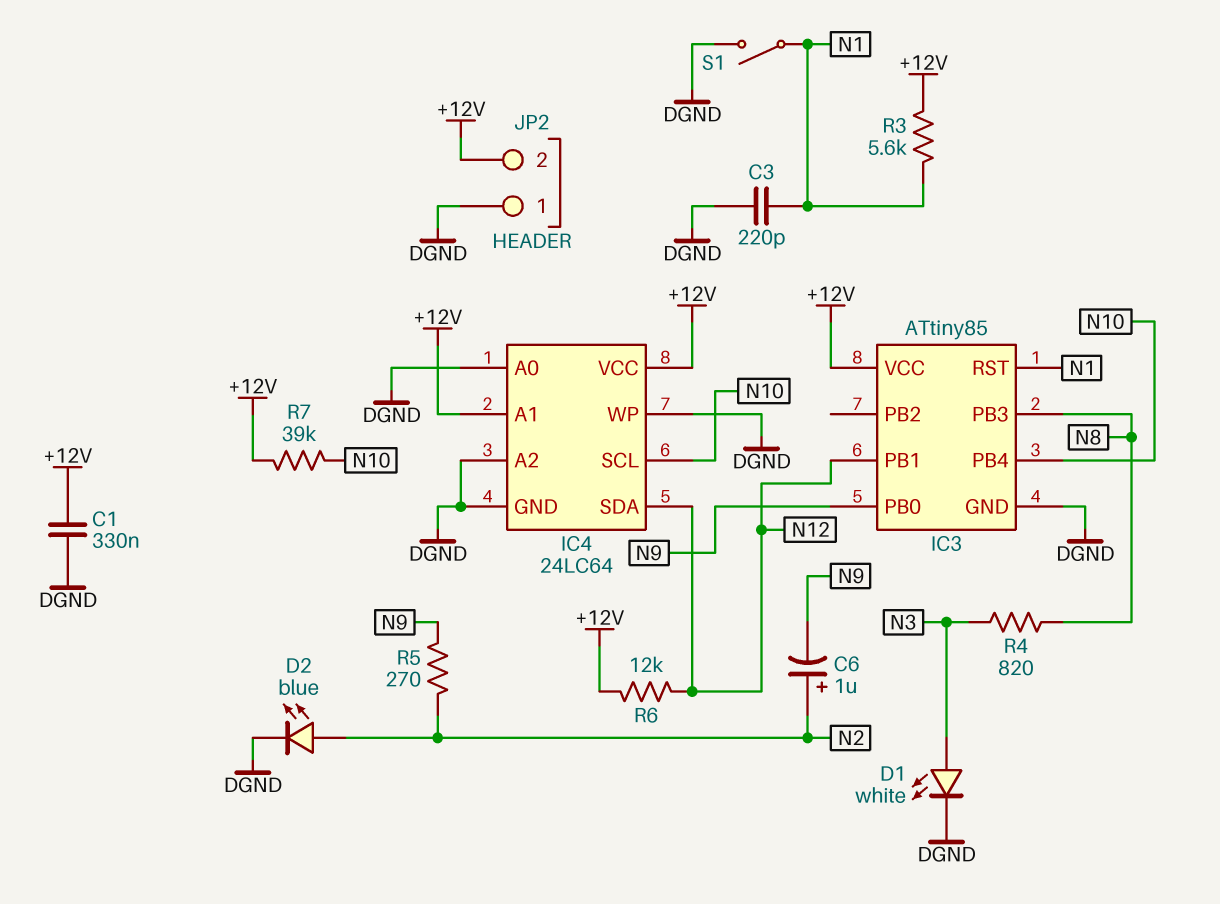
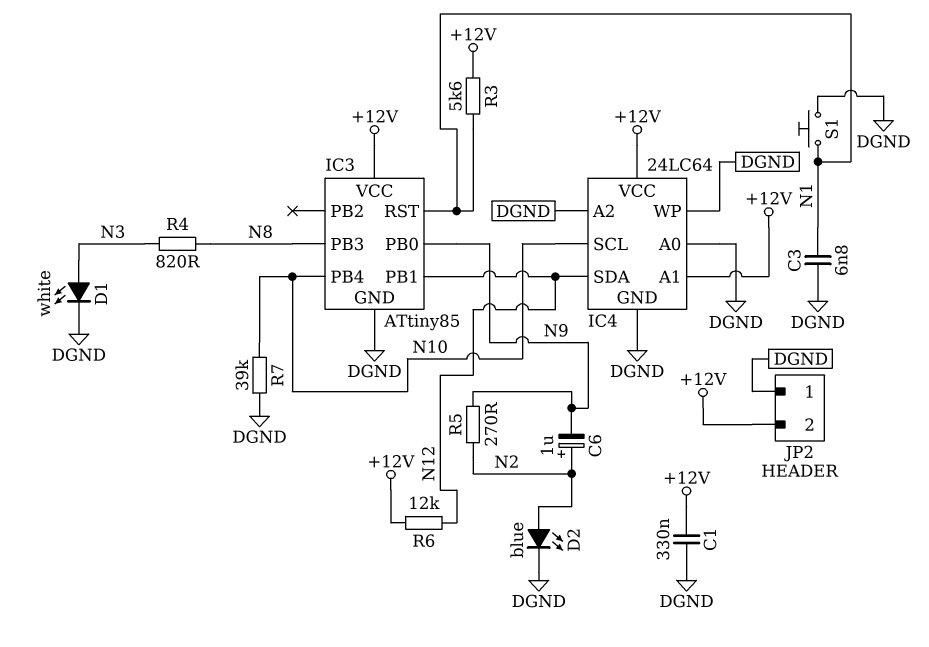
C3: 220pF (DGND, N1) -> 6.8nF (DGND, N1)
R7: 39k (+12V, N10) -> 39k (DGND, N10)
S1: switch (DGND, N1) -> button (DGND, N1)

